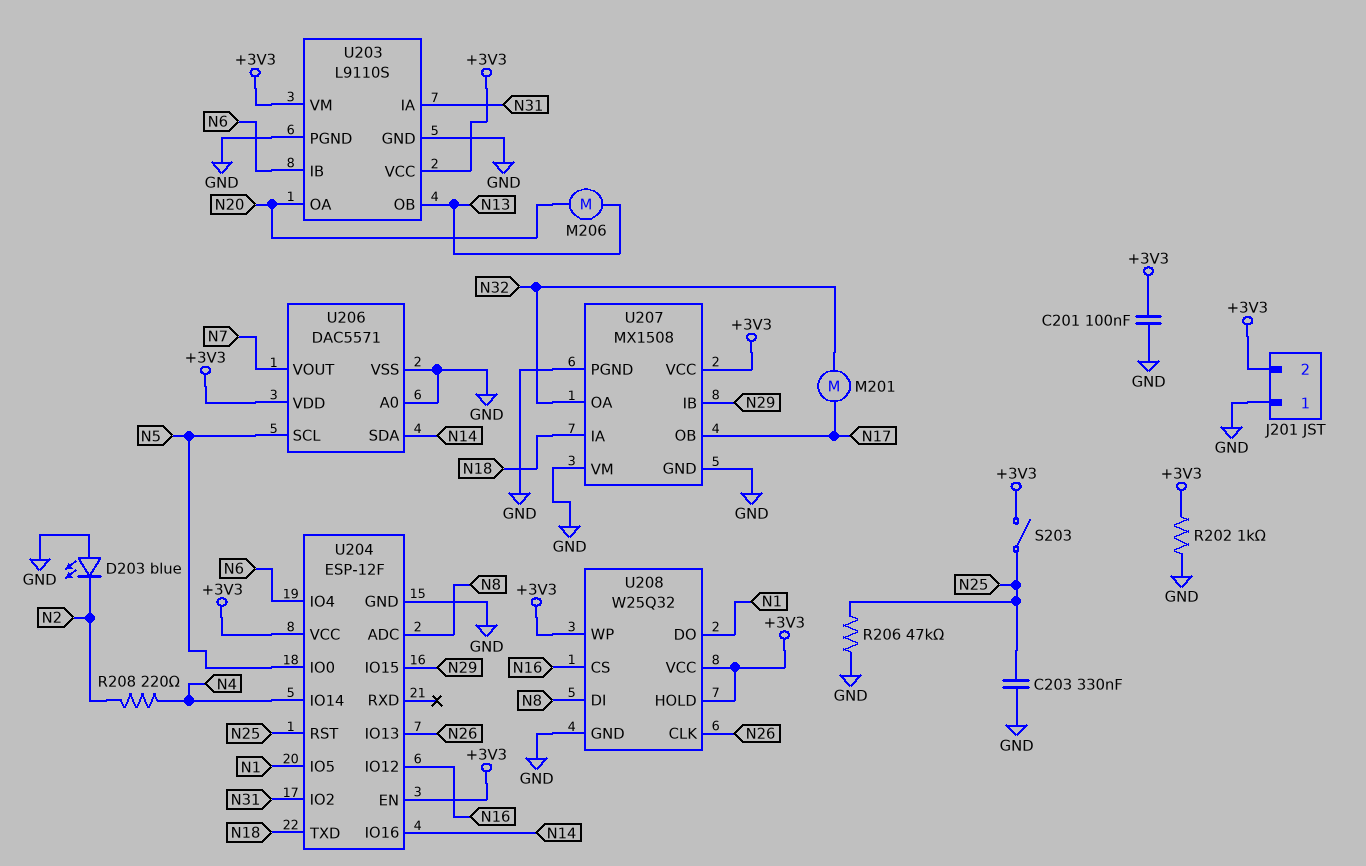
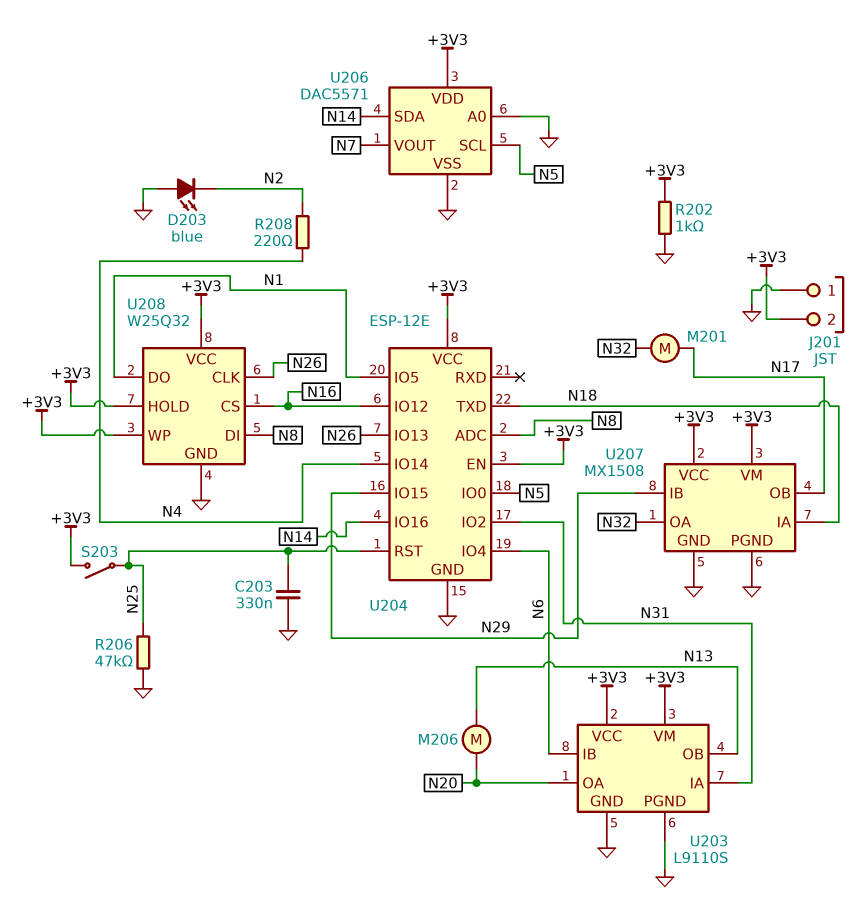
C201: 100nF (+3V3, GND) -> none
U204: ESP-12F -> ESP-12E
U207 pin VM: GND -> +3V3

